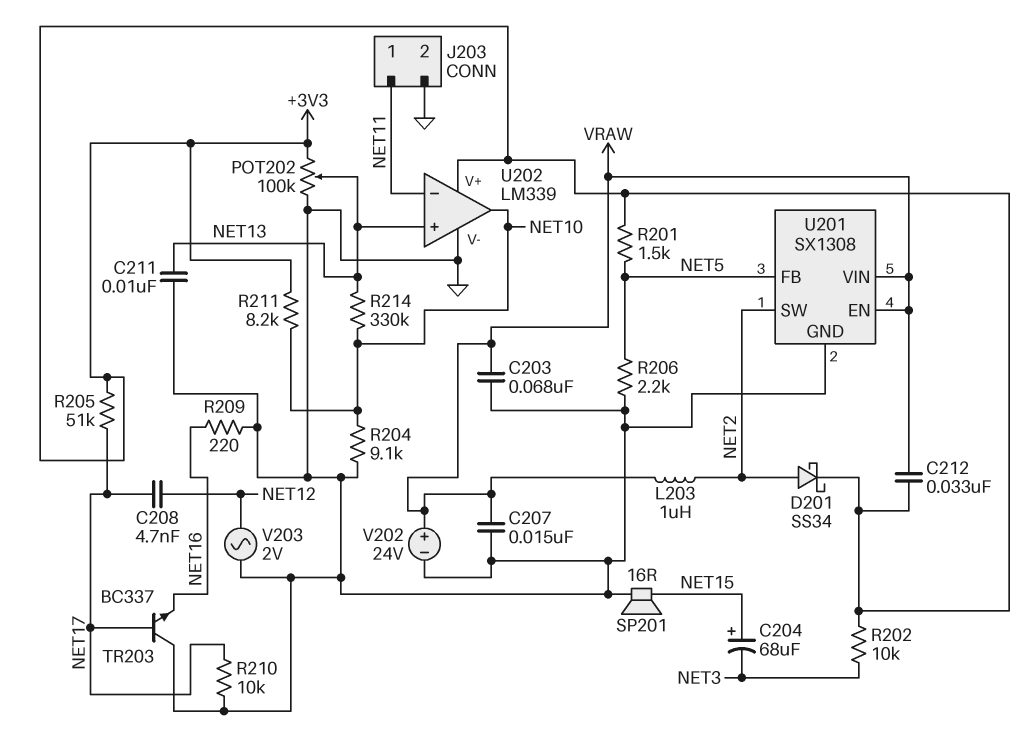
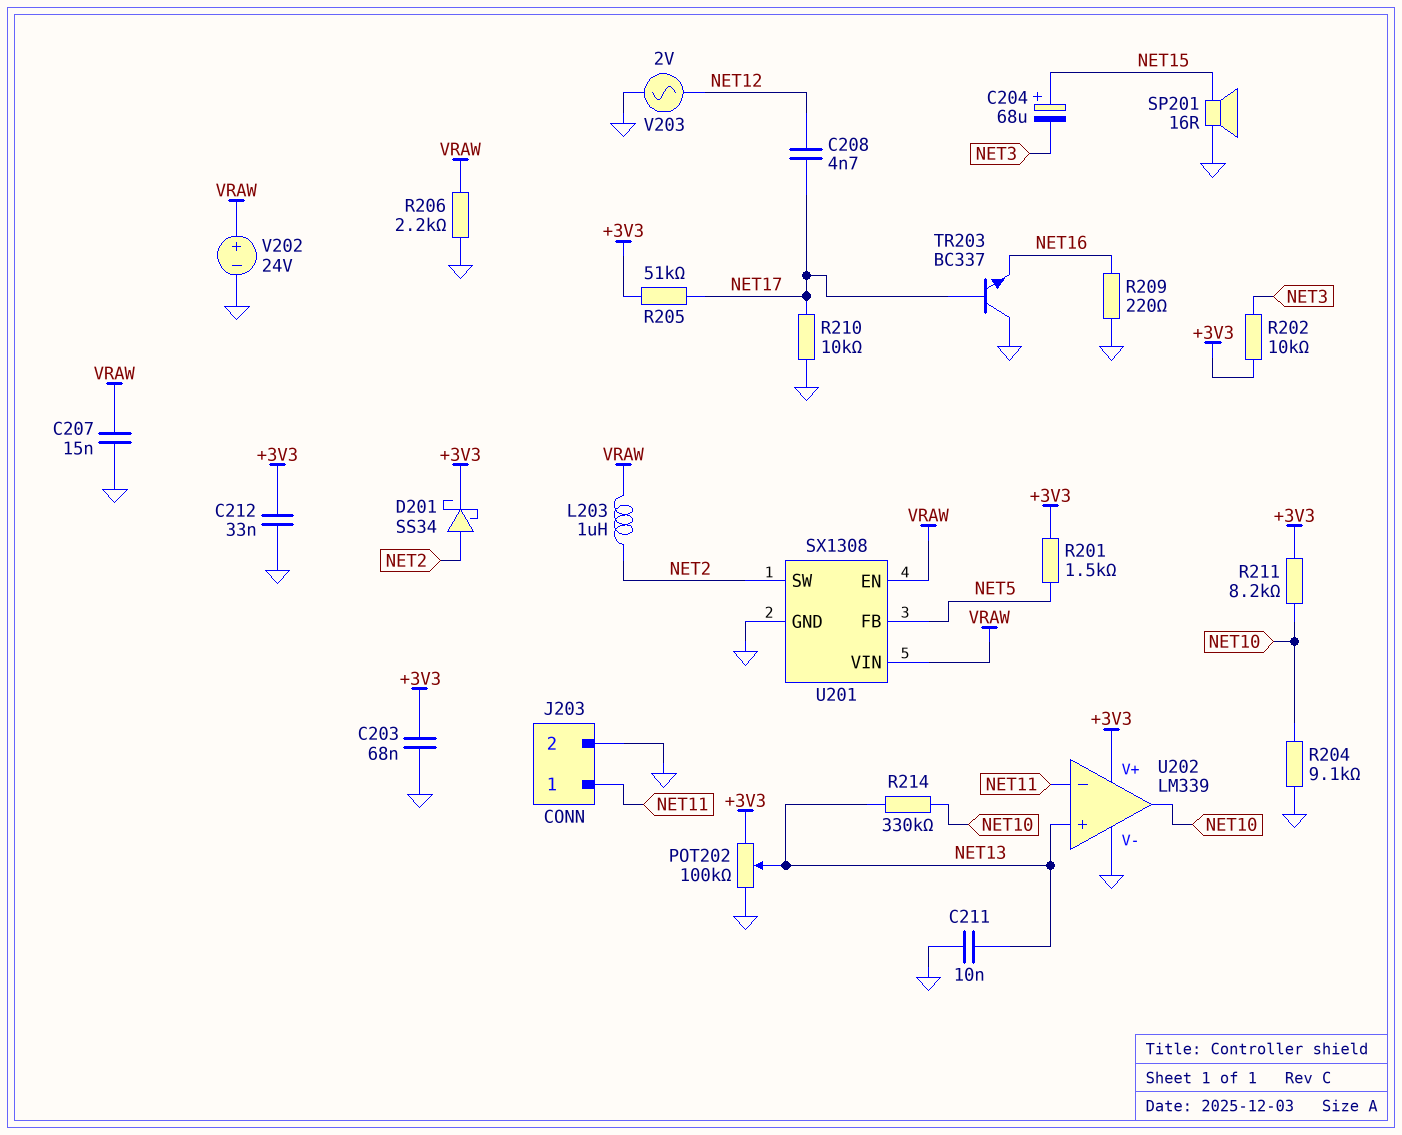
C203: 68nF (GND, VRAW) -> 68nF (+3V3, GND)
C212: 33nF (+3V3, VRAW) -> 33nF (+3V3, GND)
R206: 2.2k (GND, NET5) -> 2.2k (GND, VRAW)

